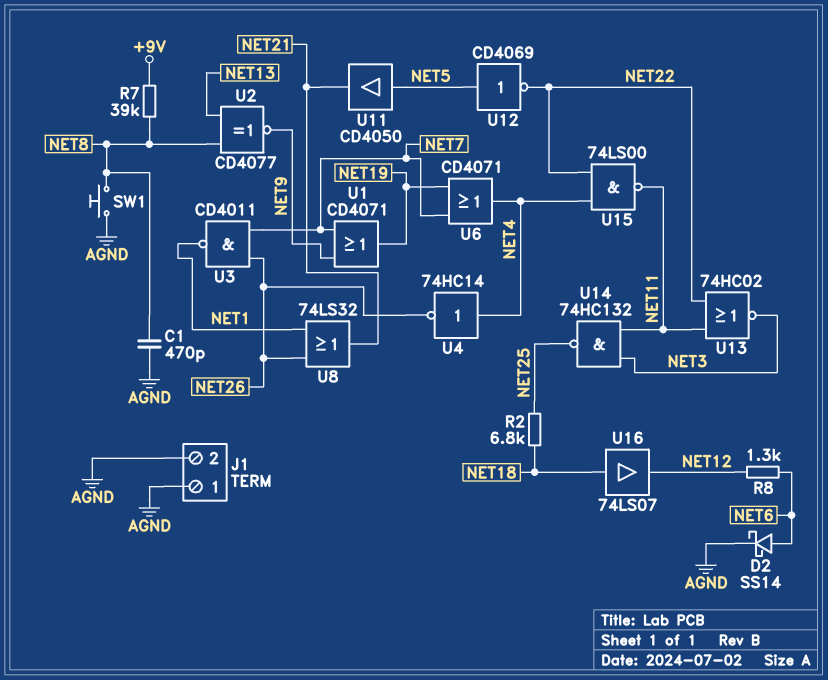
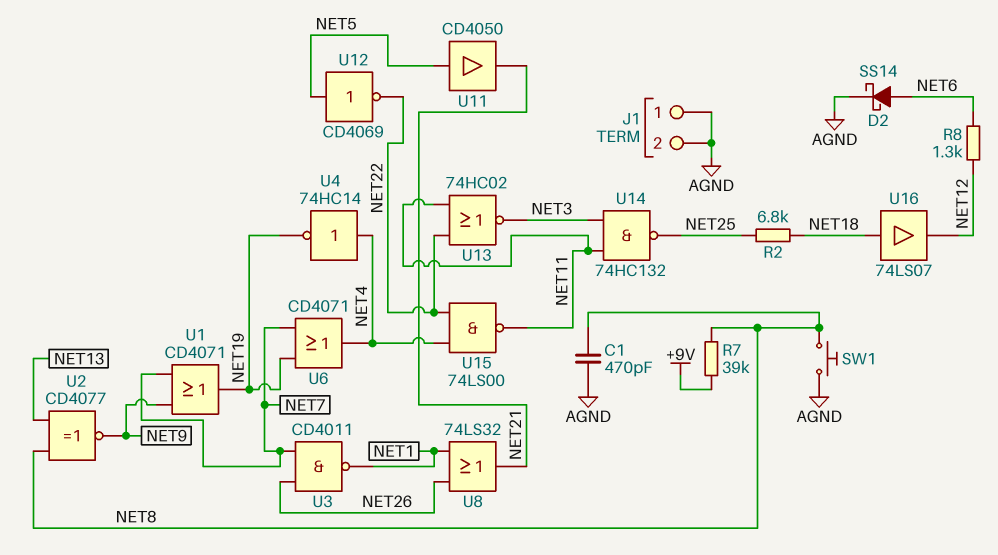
U4: NOT 74HC14 (in NET4, out NET26) -> NOT 74HC14 (in NET4, out NET19)

